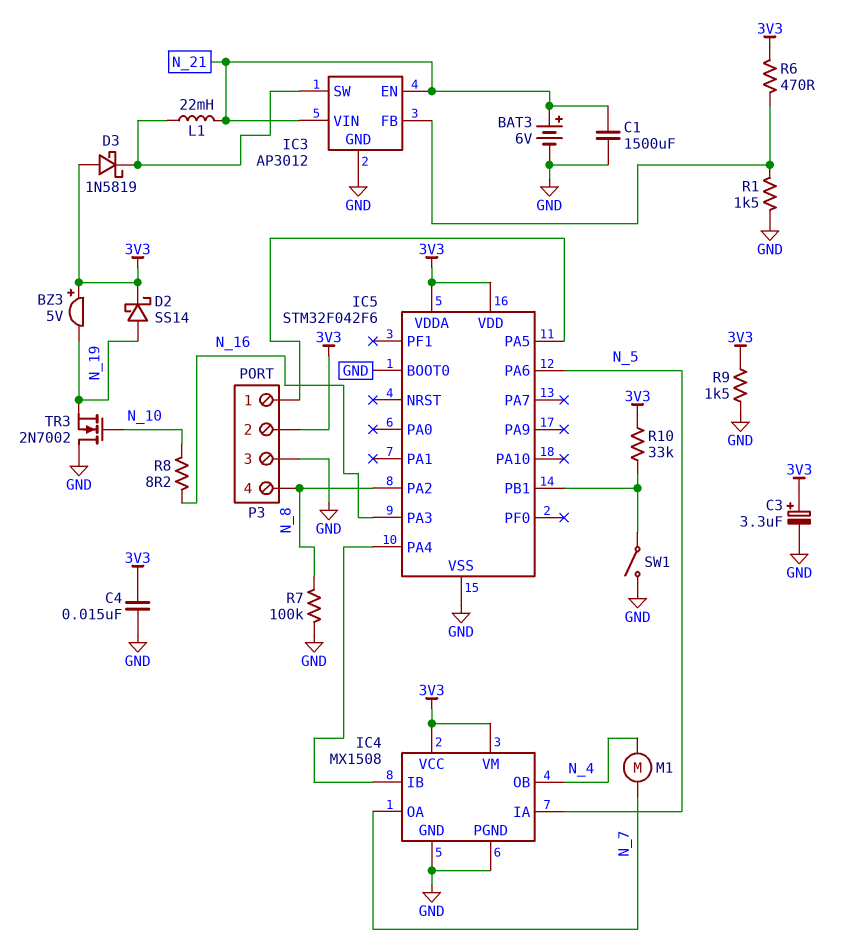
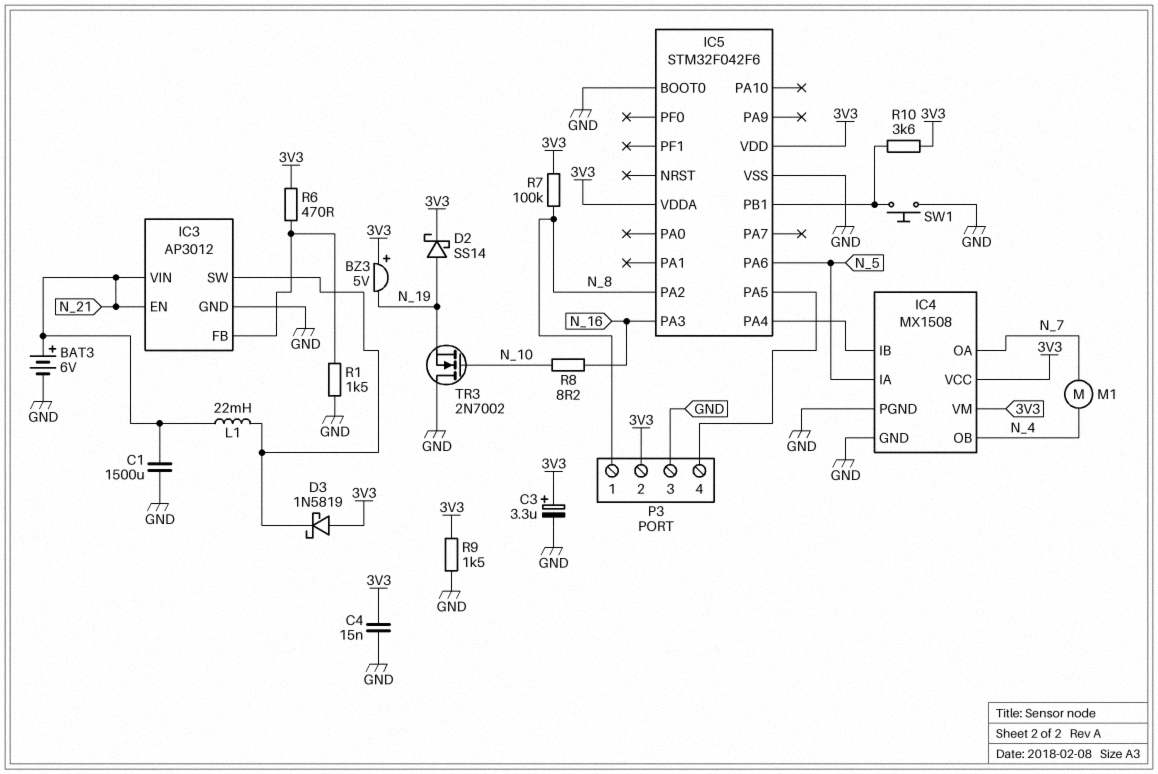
P3 pin 1: IC5/PA5 -> N_8
P3 pin 4: N_8 -> IC5/PA5
R7: 100k (GND, N_8) -> 100k (3V3, N_8)
R10: 33k (3V3, IC5/PB1) -> 3.6k (3V3, IC5/PB1)
SW1: switch (GND, IC5/PB1) -> button (GND, IC5/PB1)

